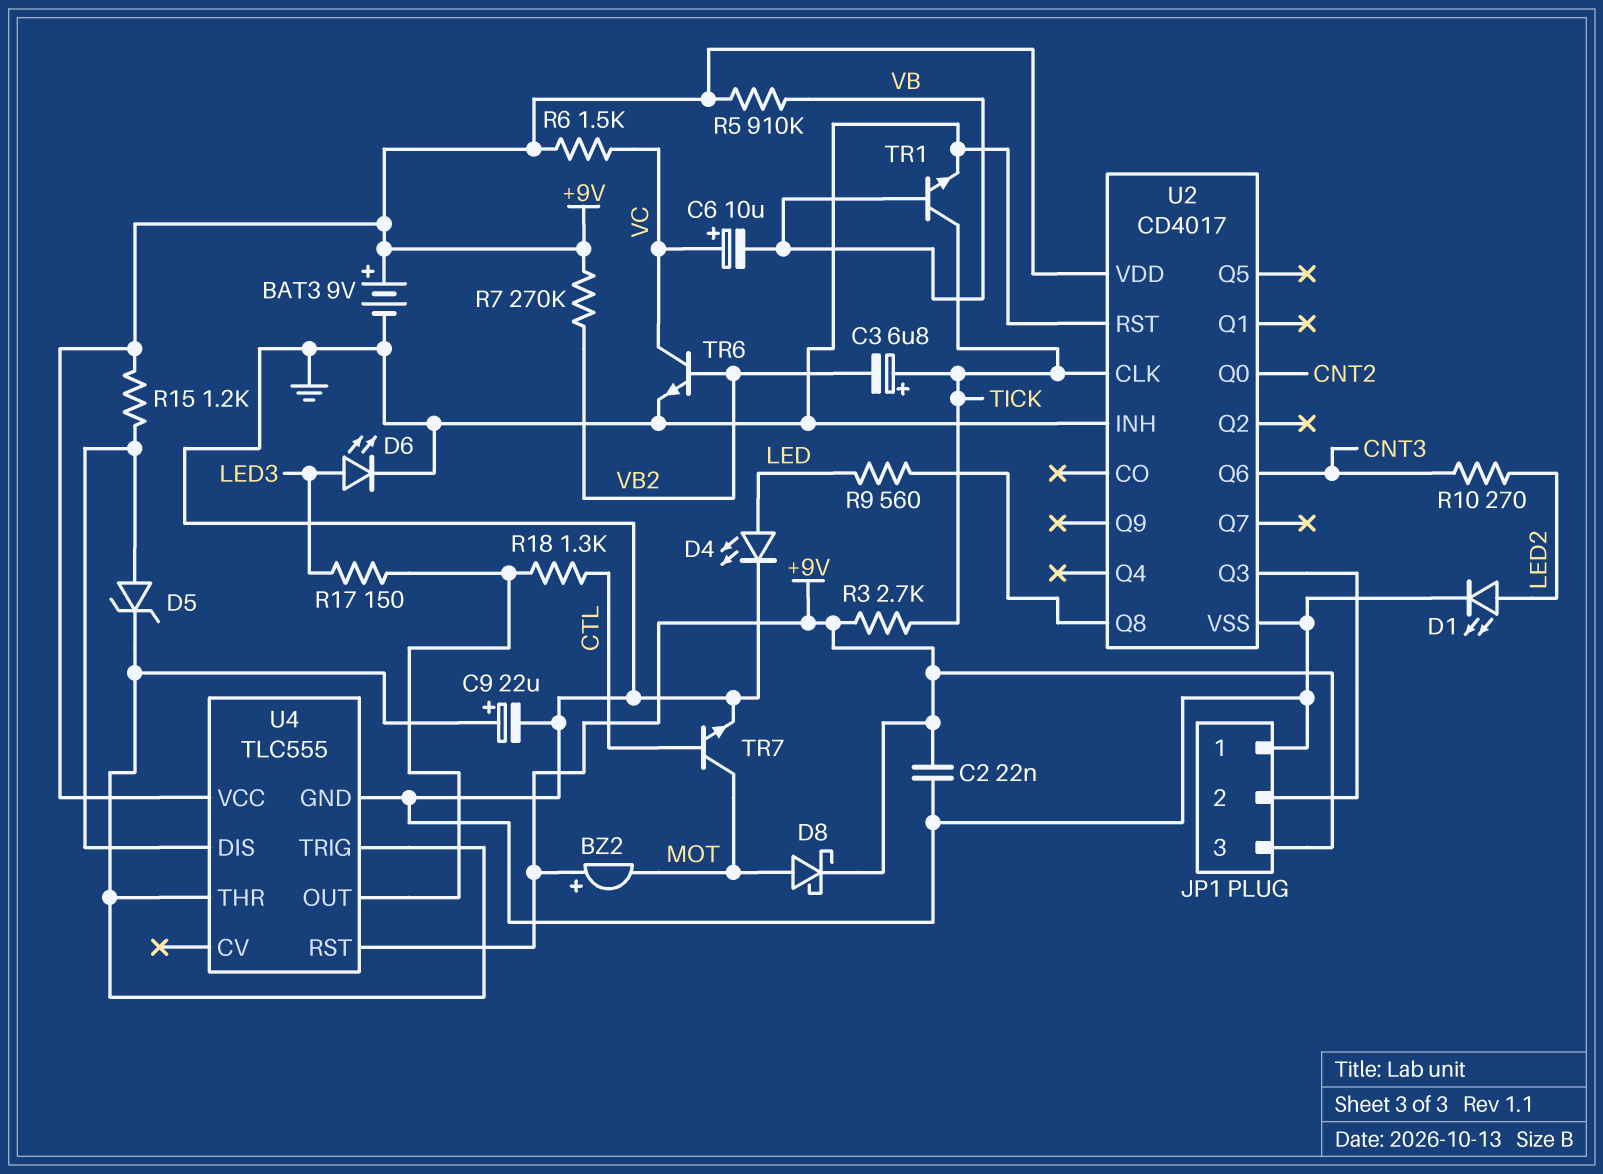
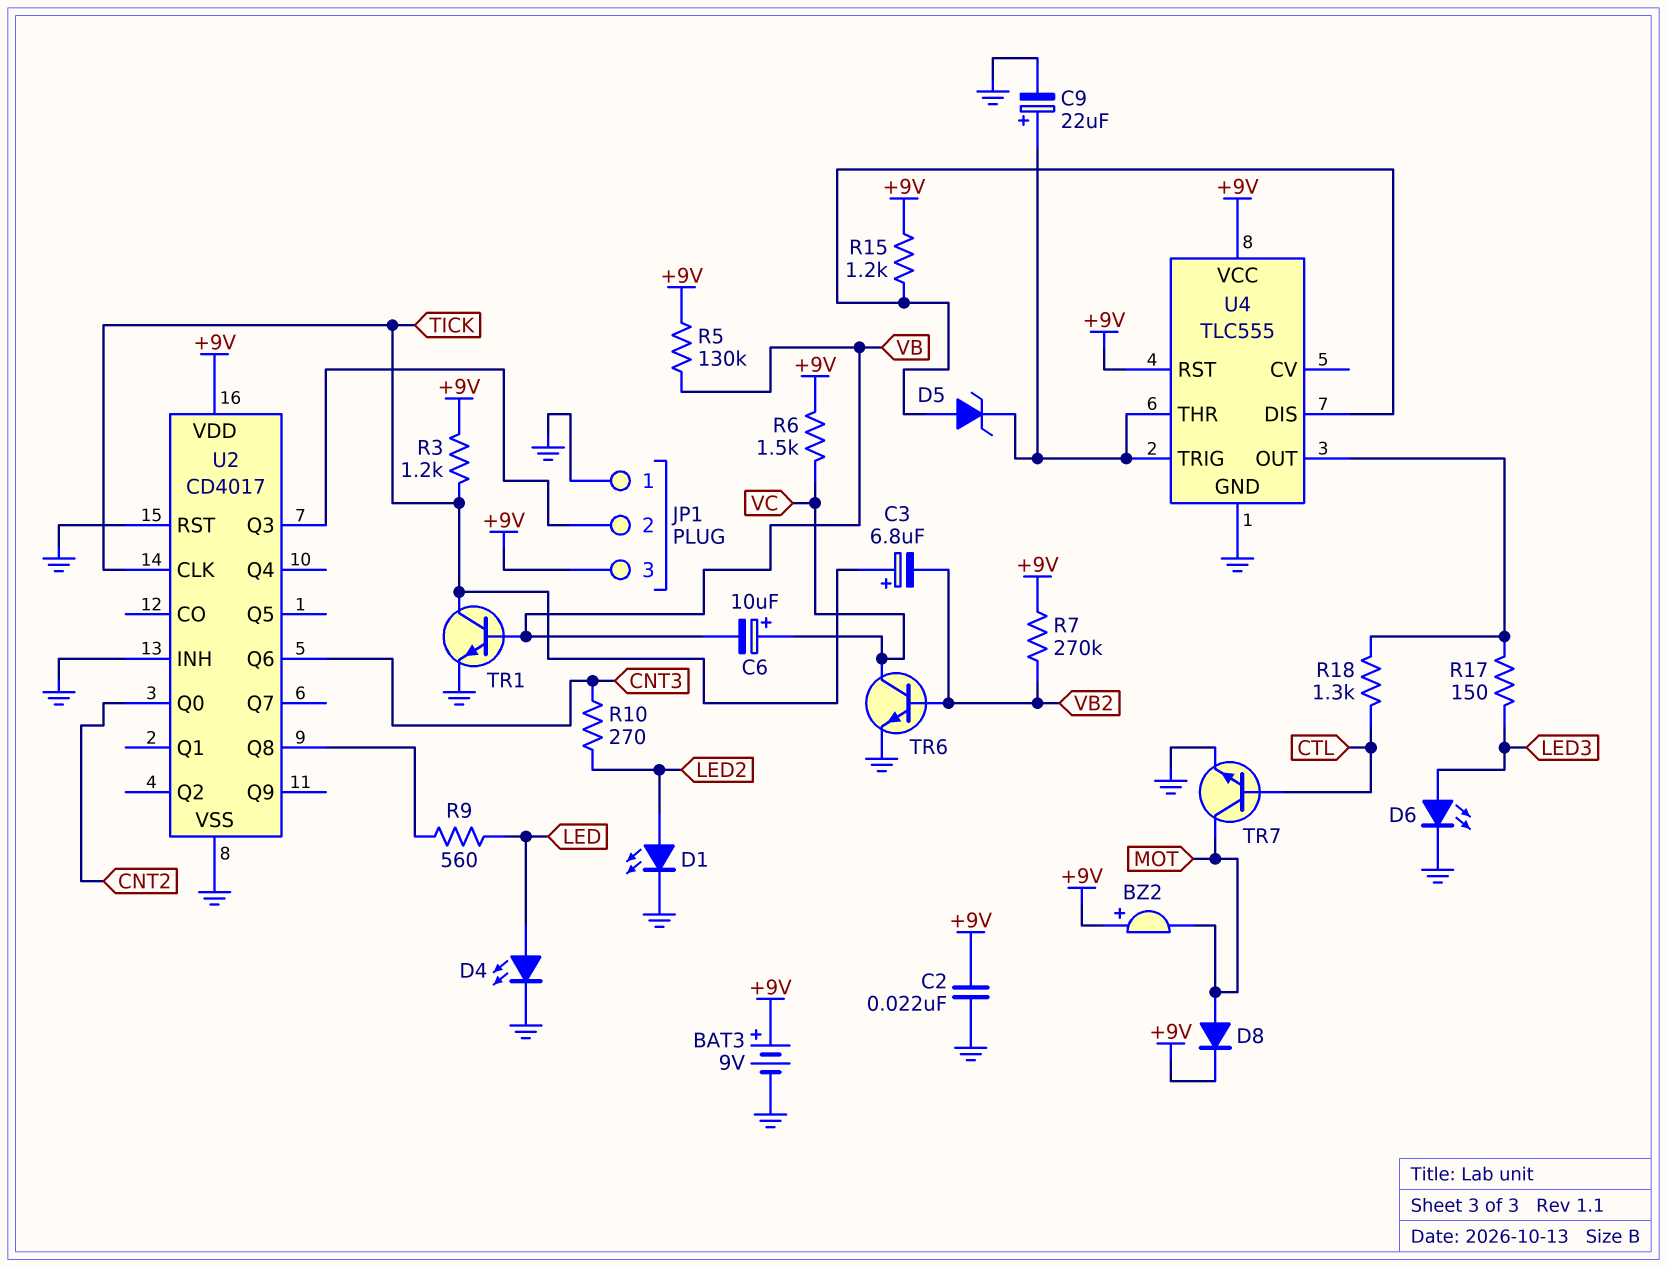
D8: schottky (A MOT, K +9V) -> diode (A MOT, K +9V)
R3: 2.7k (+9V, TICK) -> 1.2k (+9V, TICK)
R5: 910k (+9V, VB) -> 130k (+9V, VB)

